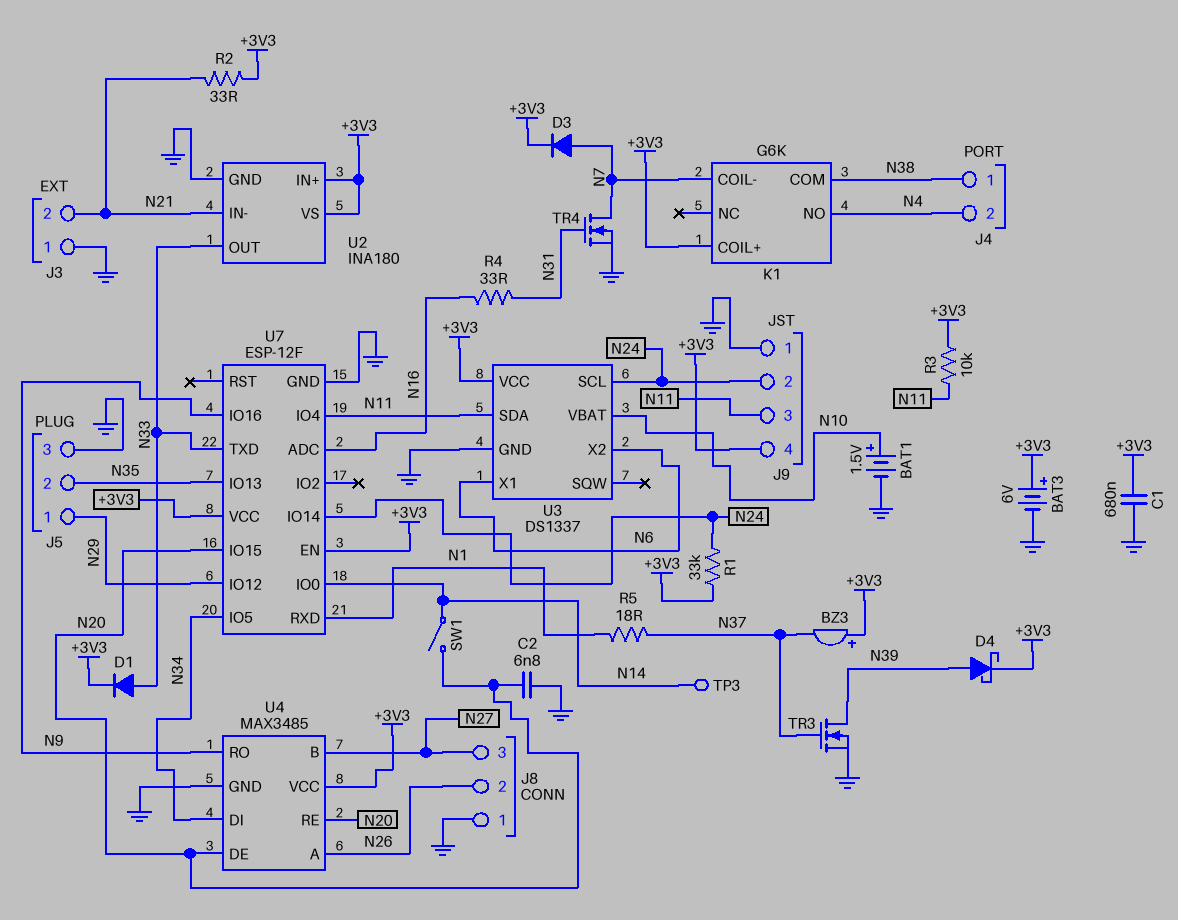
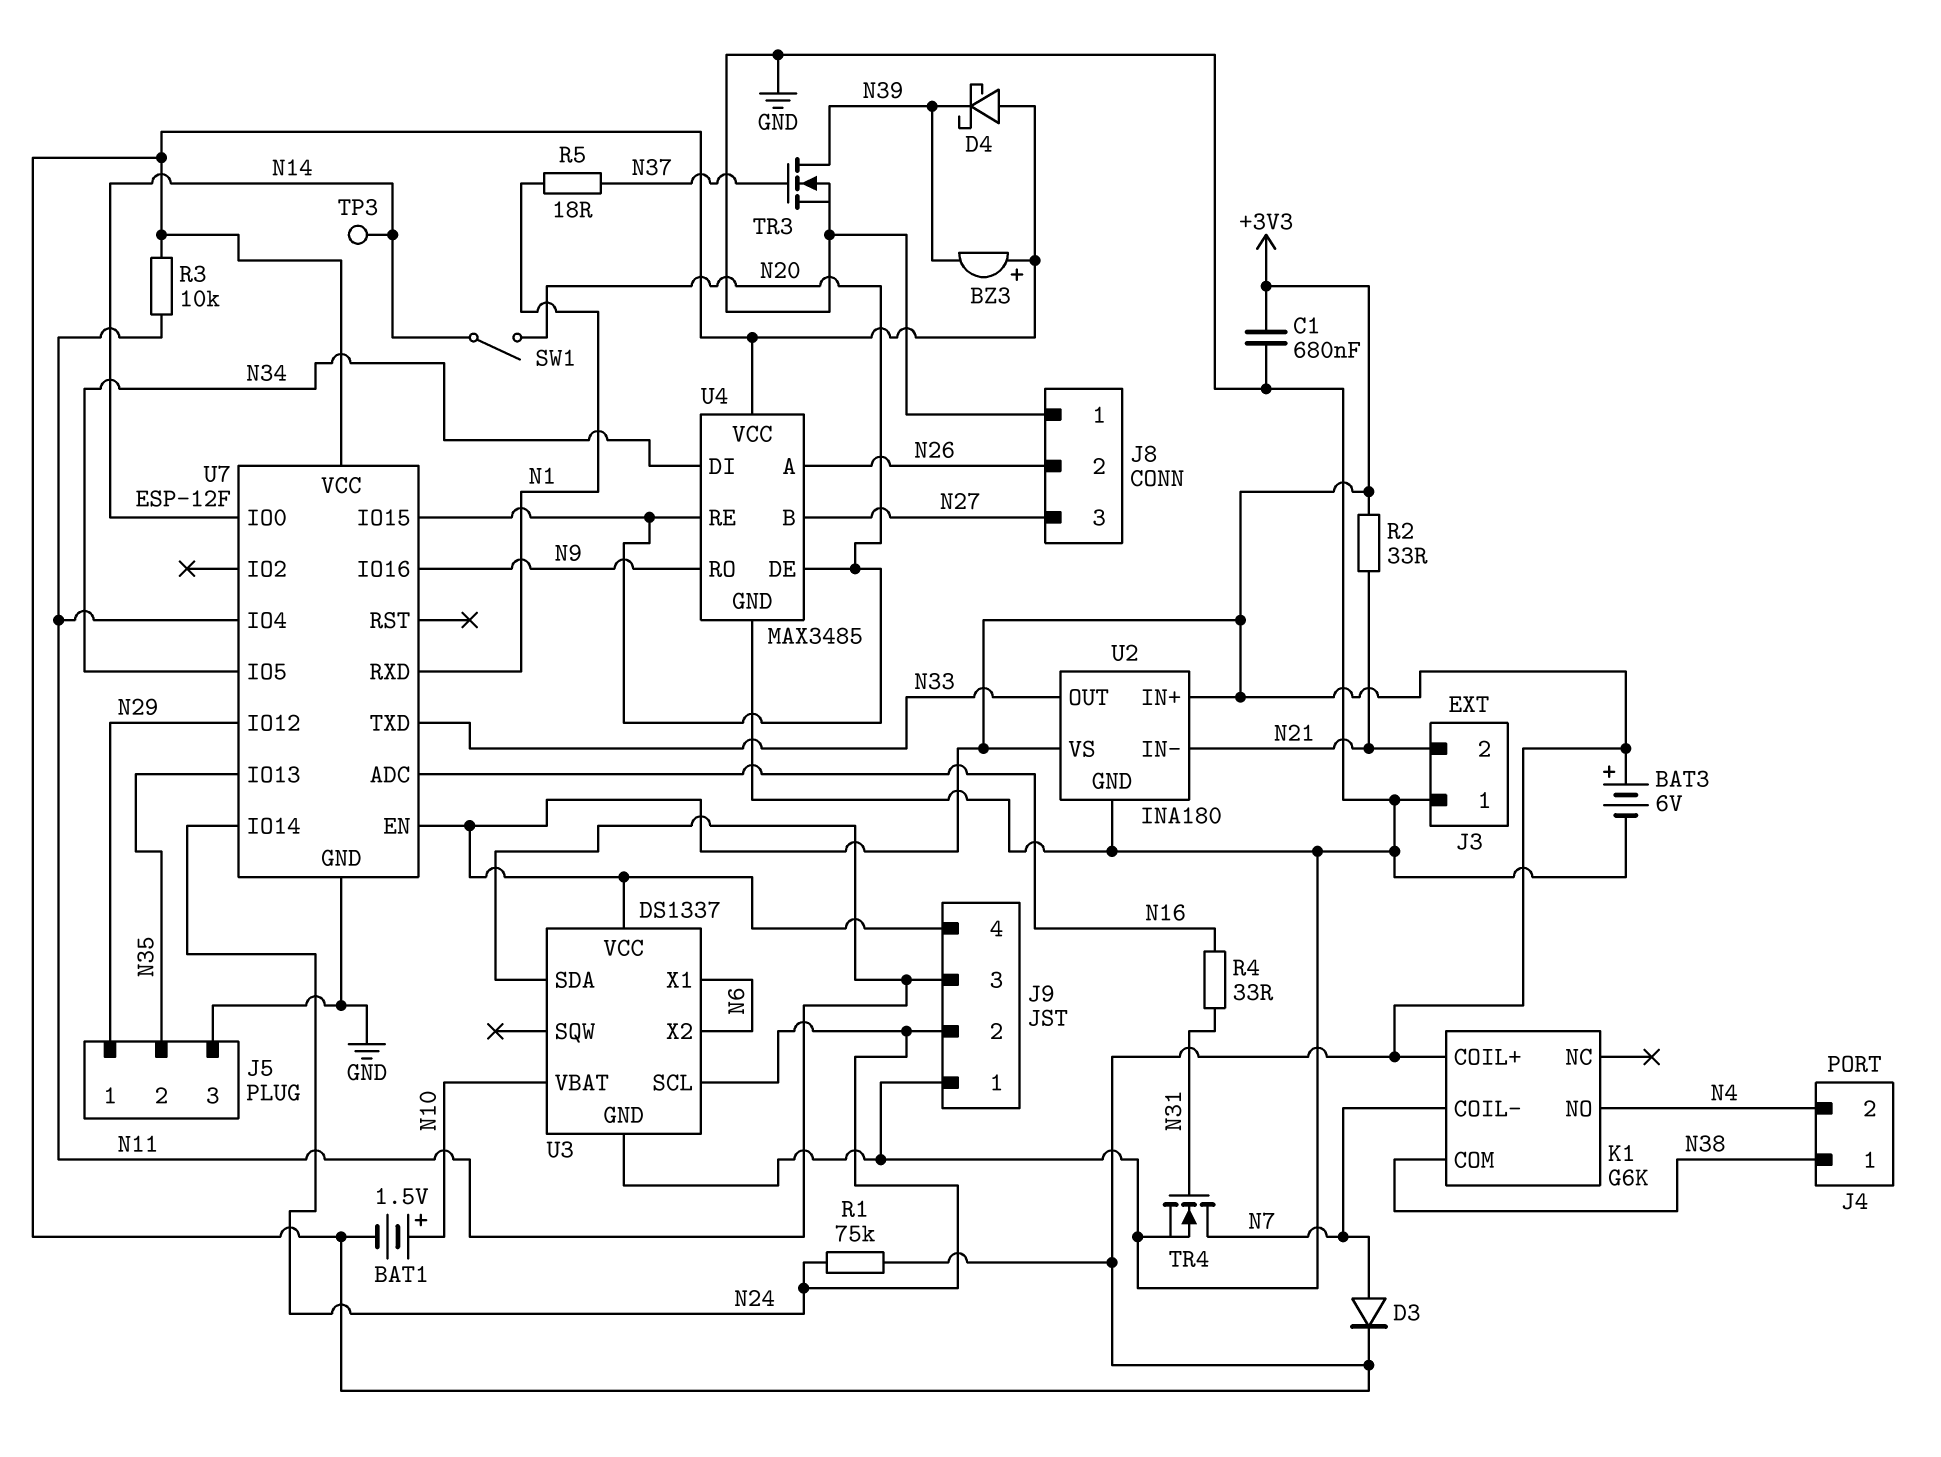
BAT1: 1.5V (plus N10, minus GND) -> 1.5V (plus N10, minus +3V3)
BZ3: buzzer (plus +3V3, minus N37) -> buzzer (plus +3V3, minus N39)
C2: 6.8nF (GND, N20) -> none
D1: diode (A N33, K +3V3) -> none
D4: schottky (A N39, K +3V3) -> schottky (A +3V3, K N39)
R1: 33k (+3V3, N24) -> 75k (+3V3, N24)

